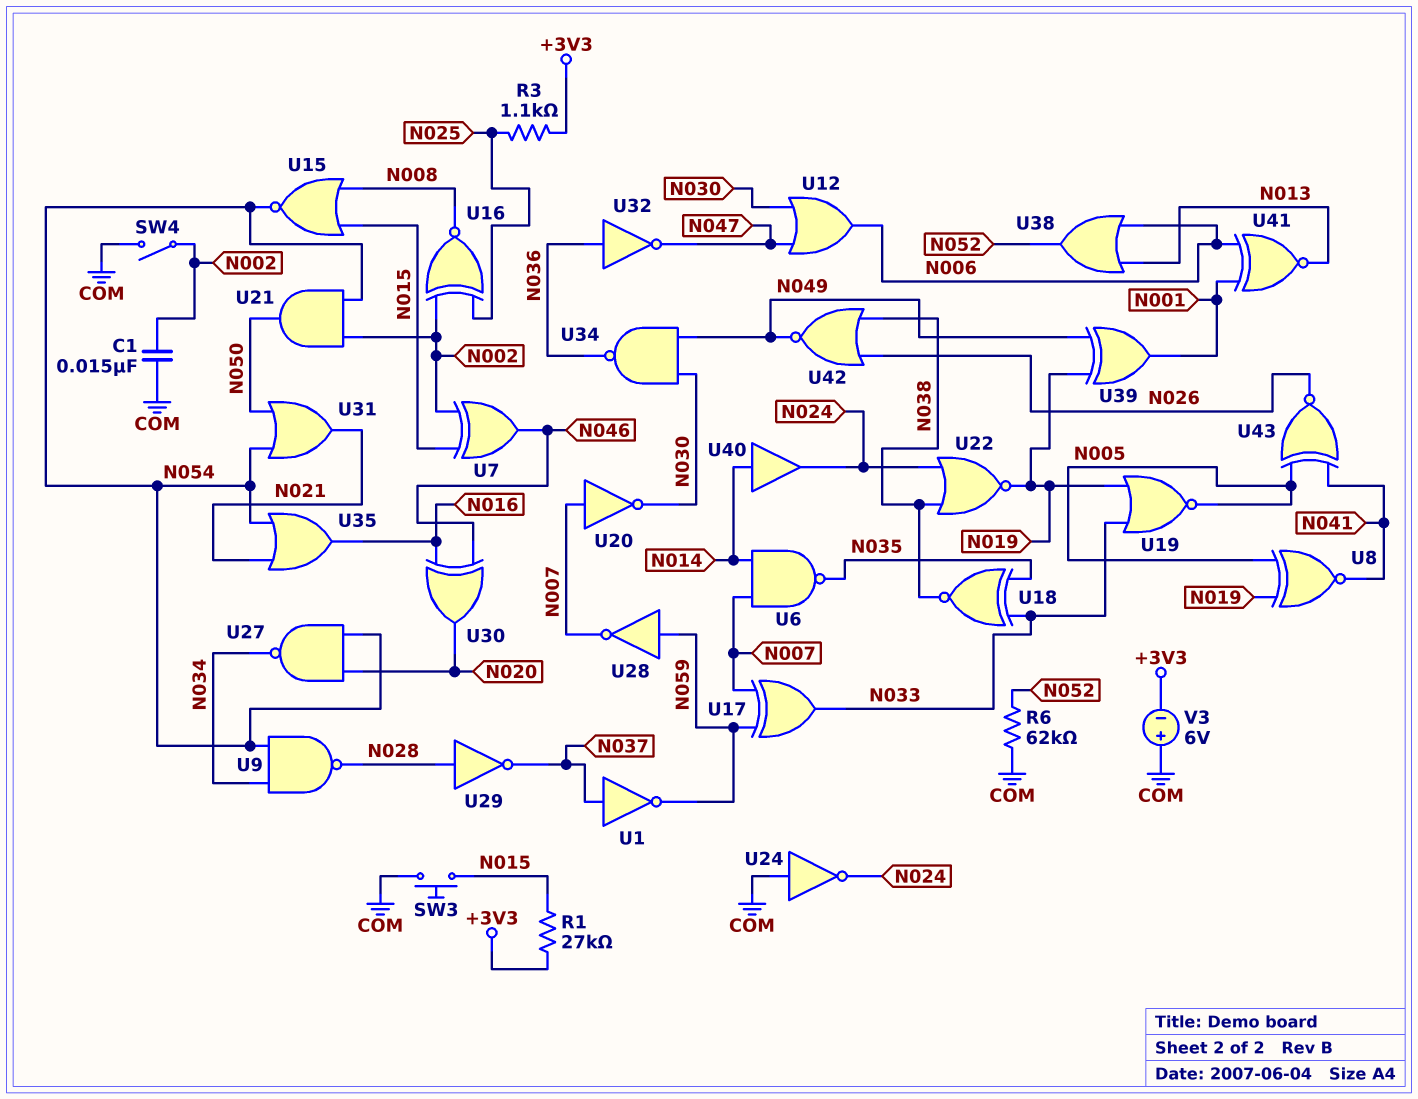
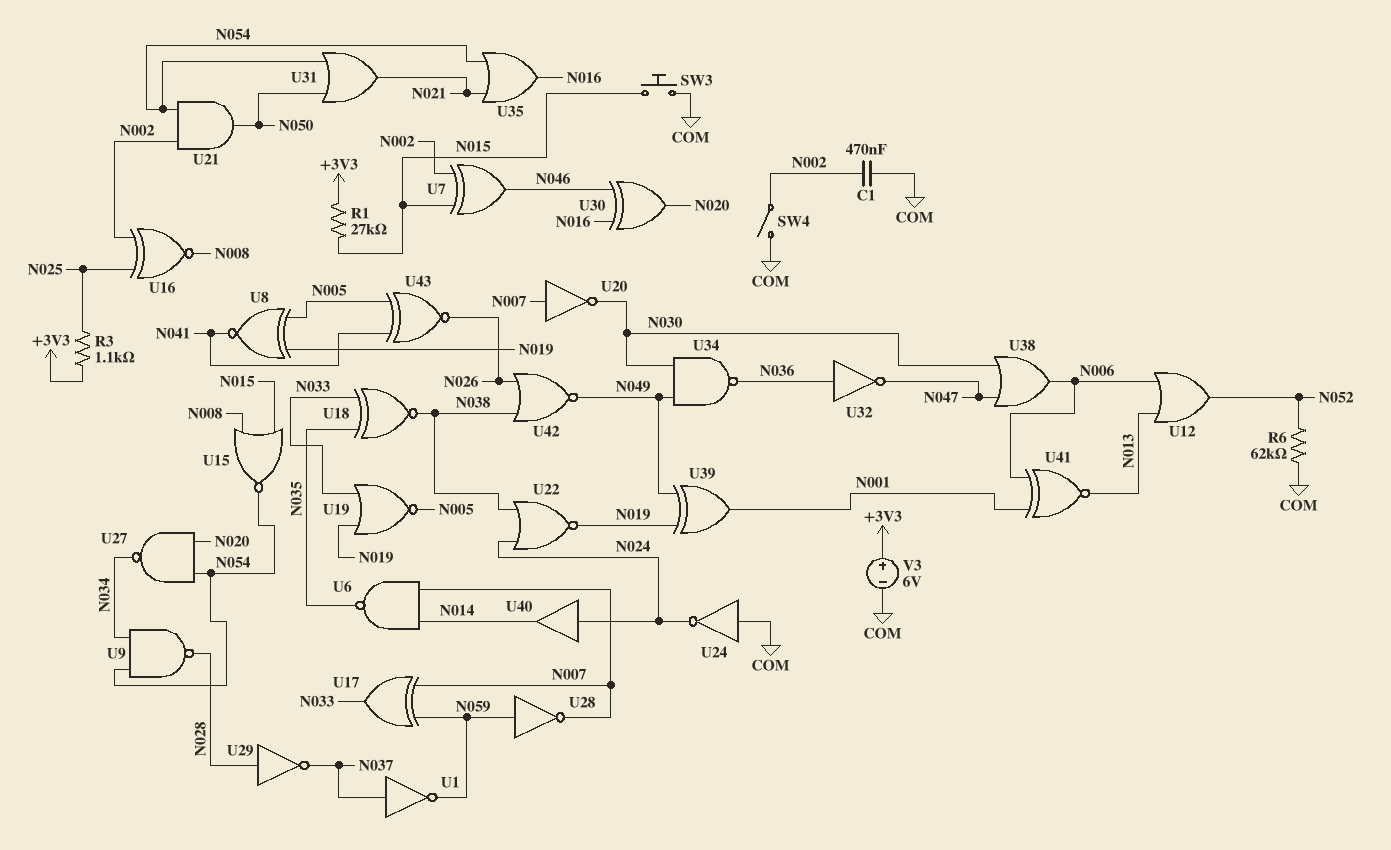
C1: 15nF (COM, N002) -> 470nF (COM, N002)
U12: OR (in N030, in N047, out N006) -> OR (in N006, in N013, out N052)
U38: OR (in N006, in N013, out N052) -> OR (in N030, in N047, out N006)
U40: buffer (in N014, out N024) -> buffer (in N024, out N014)
V3: 6V (plus COM, minus +3V3) -> 6V (plus +3V3, minus COM)

